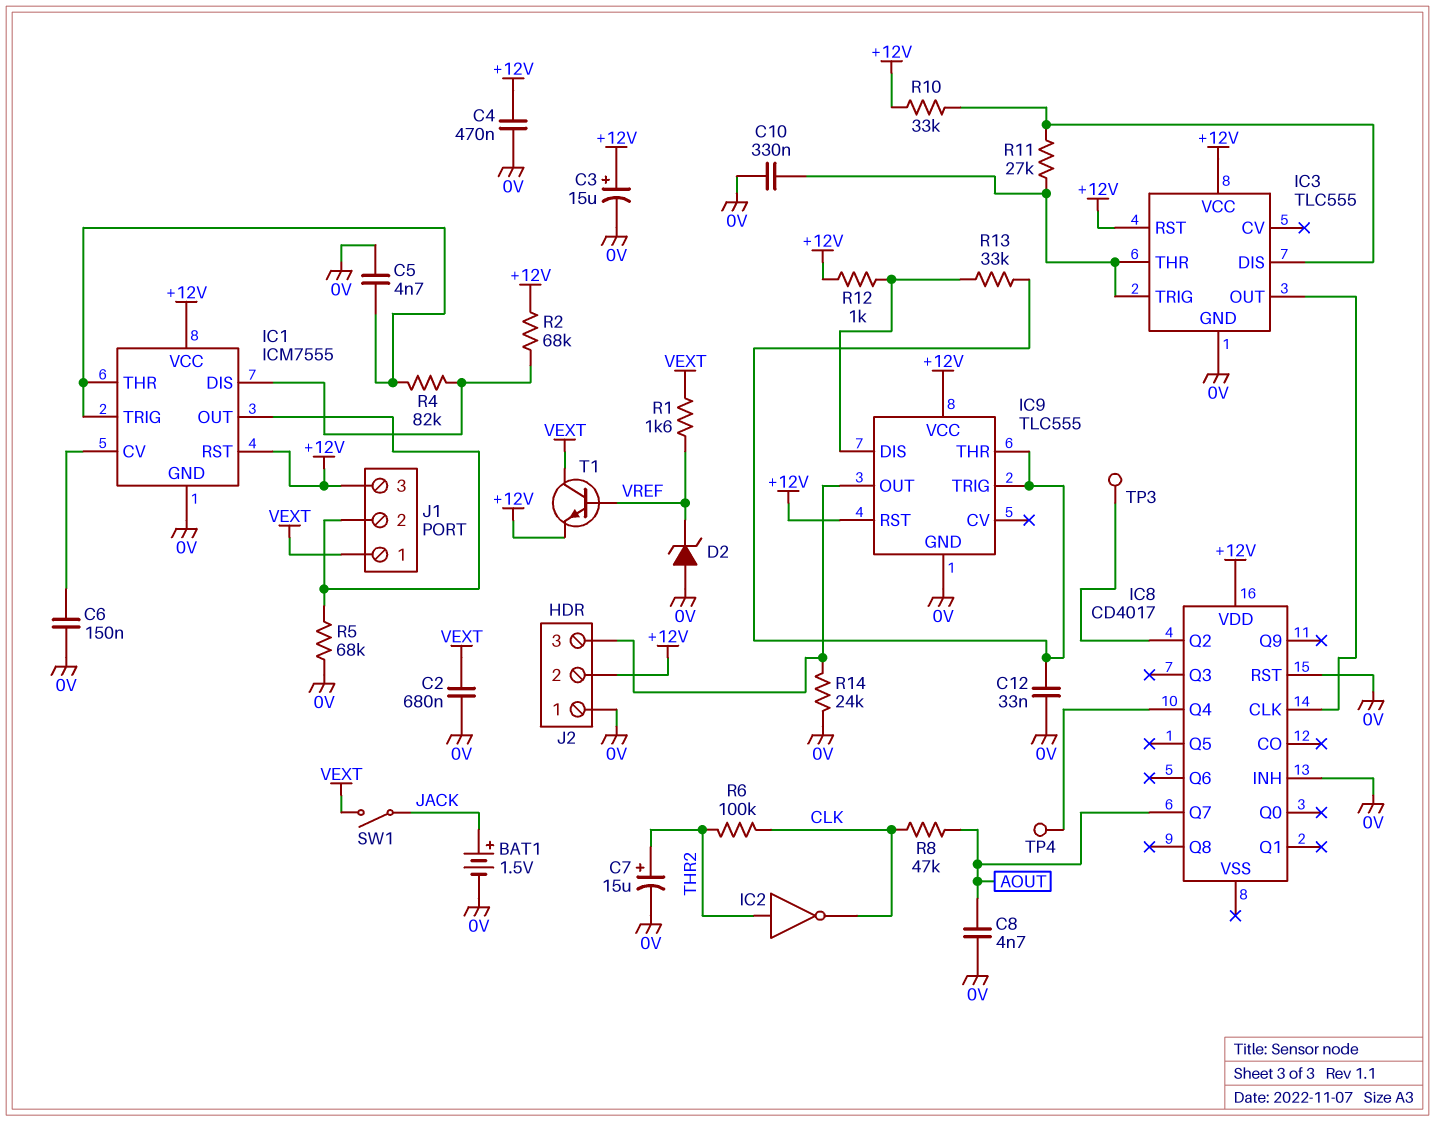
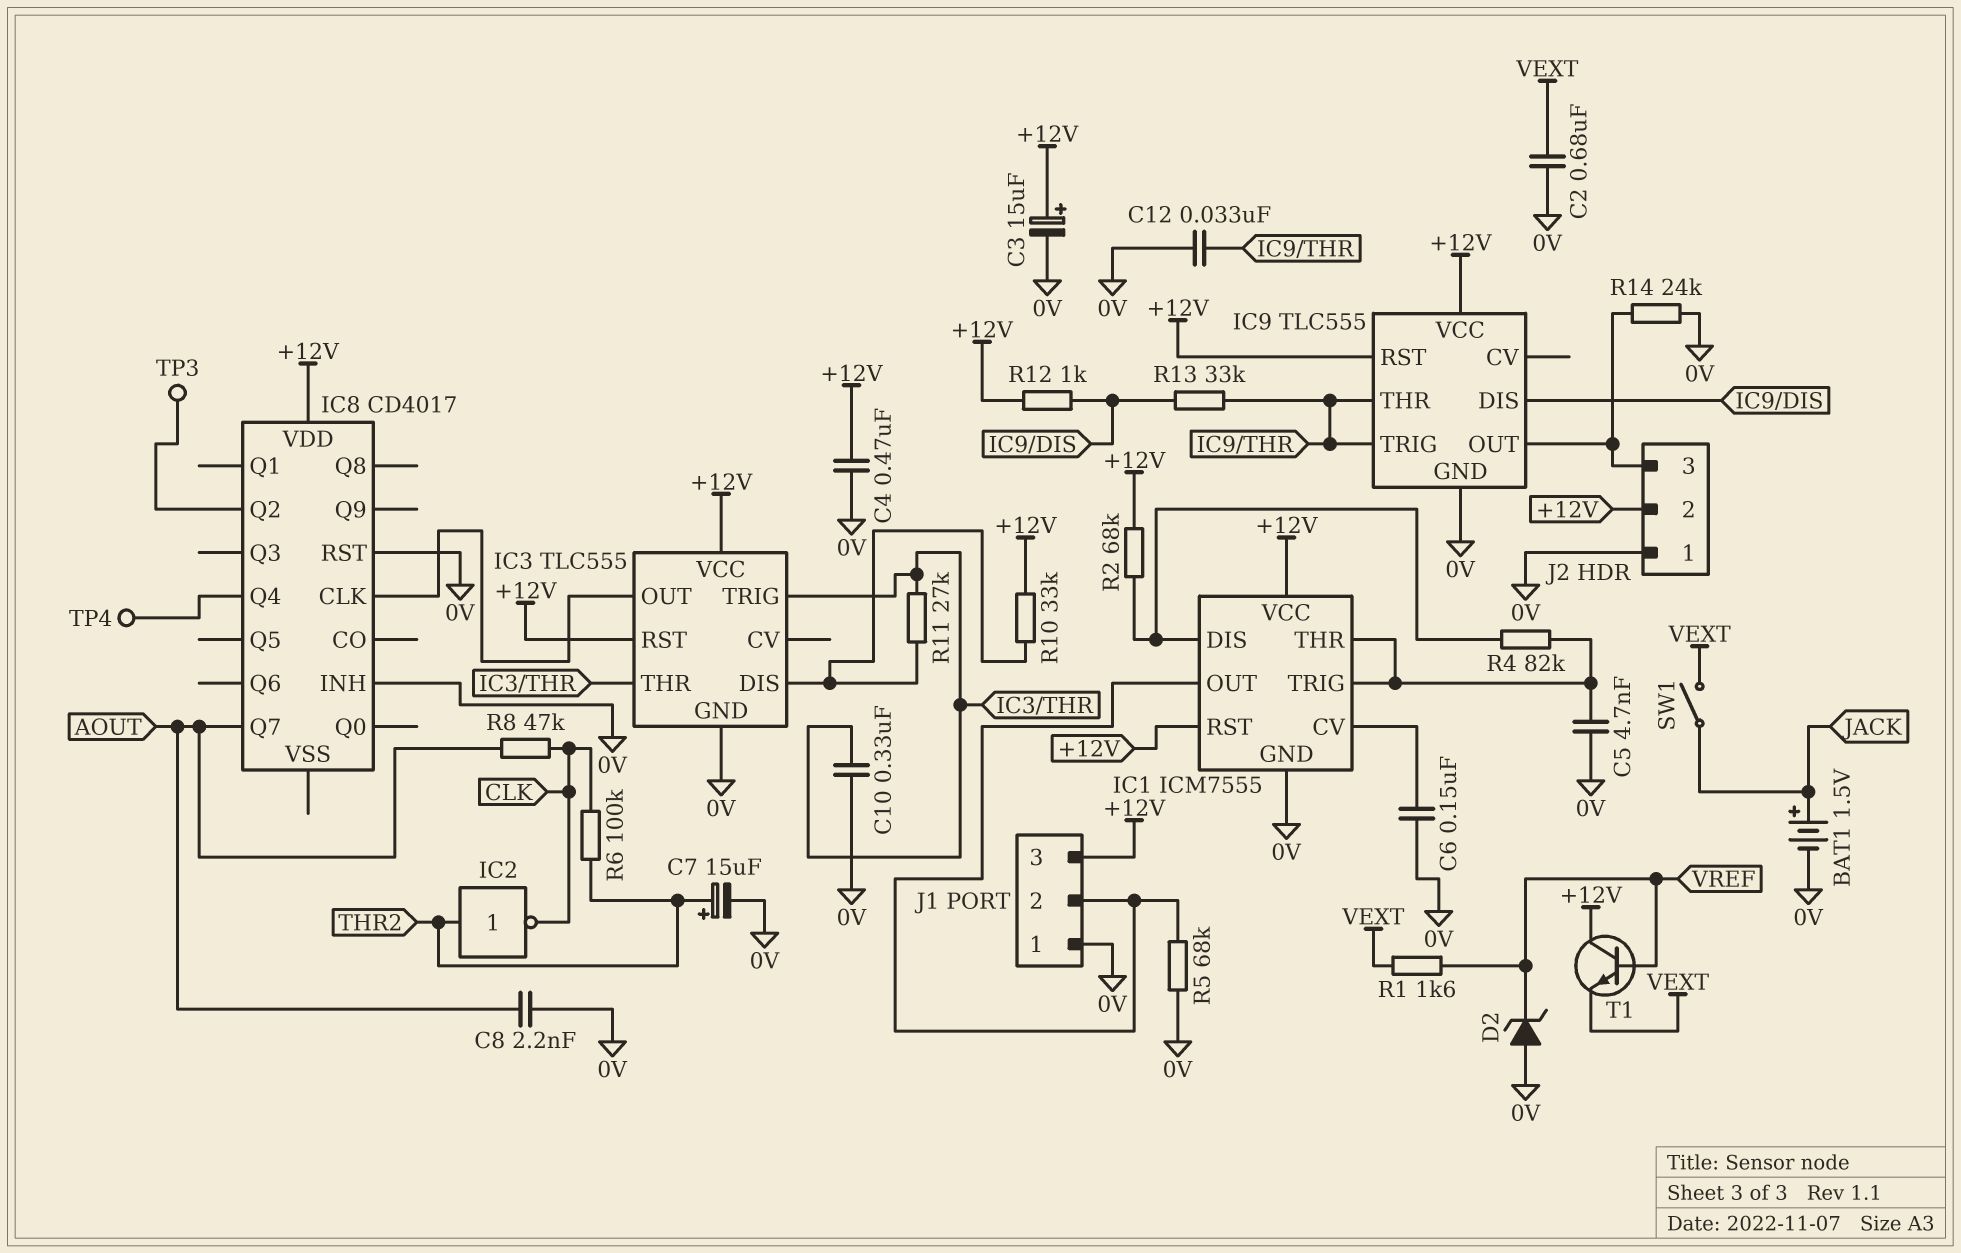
C8: 4.7nF (0V, AOUT) -> 2.2nF (0V, AOUT)
J1 pin 1: VEXT -> 0V
T1: NPN (B VREF, C VEXT, E +12V) -> NPN (B VREF, C +12V, E VEXT)

